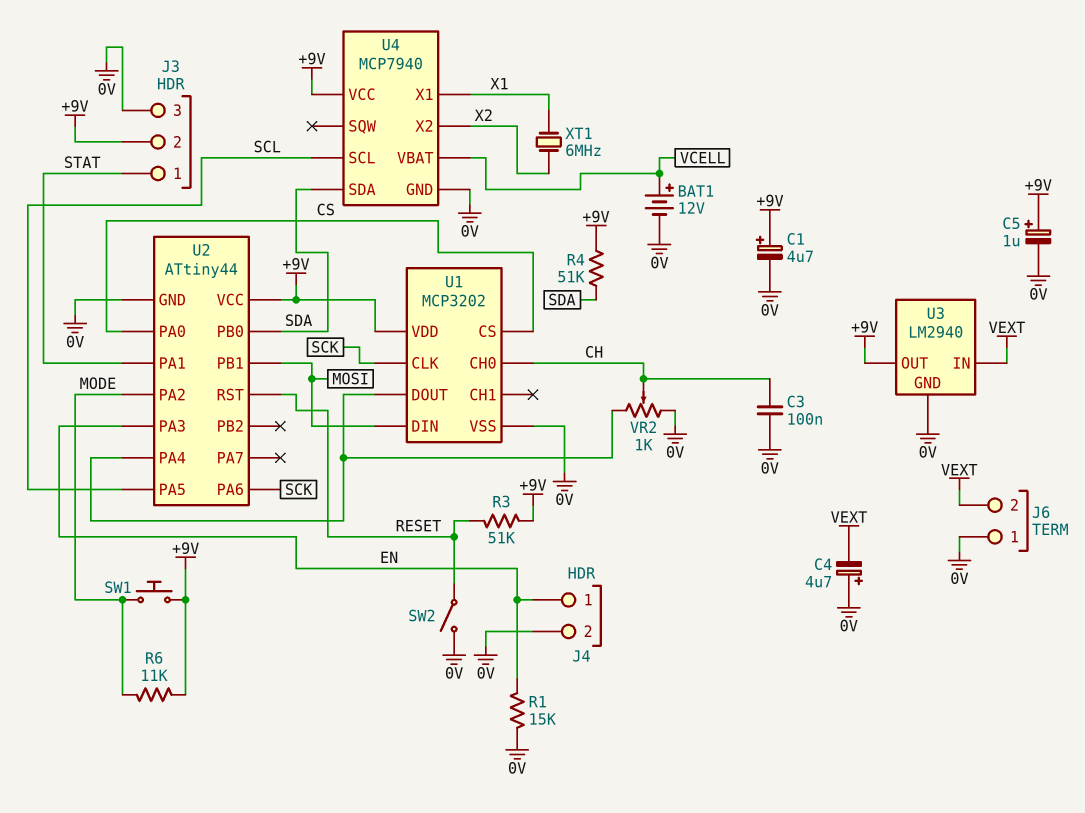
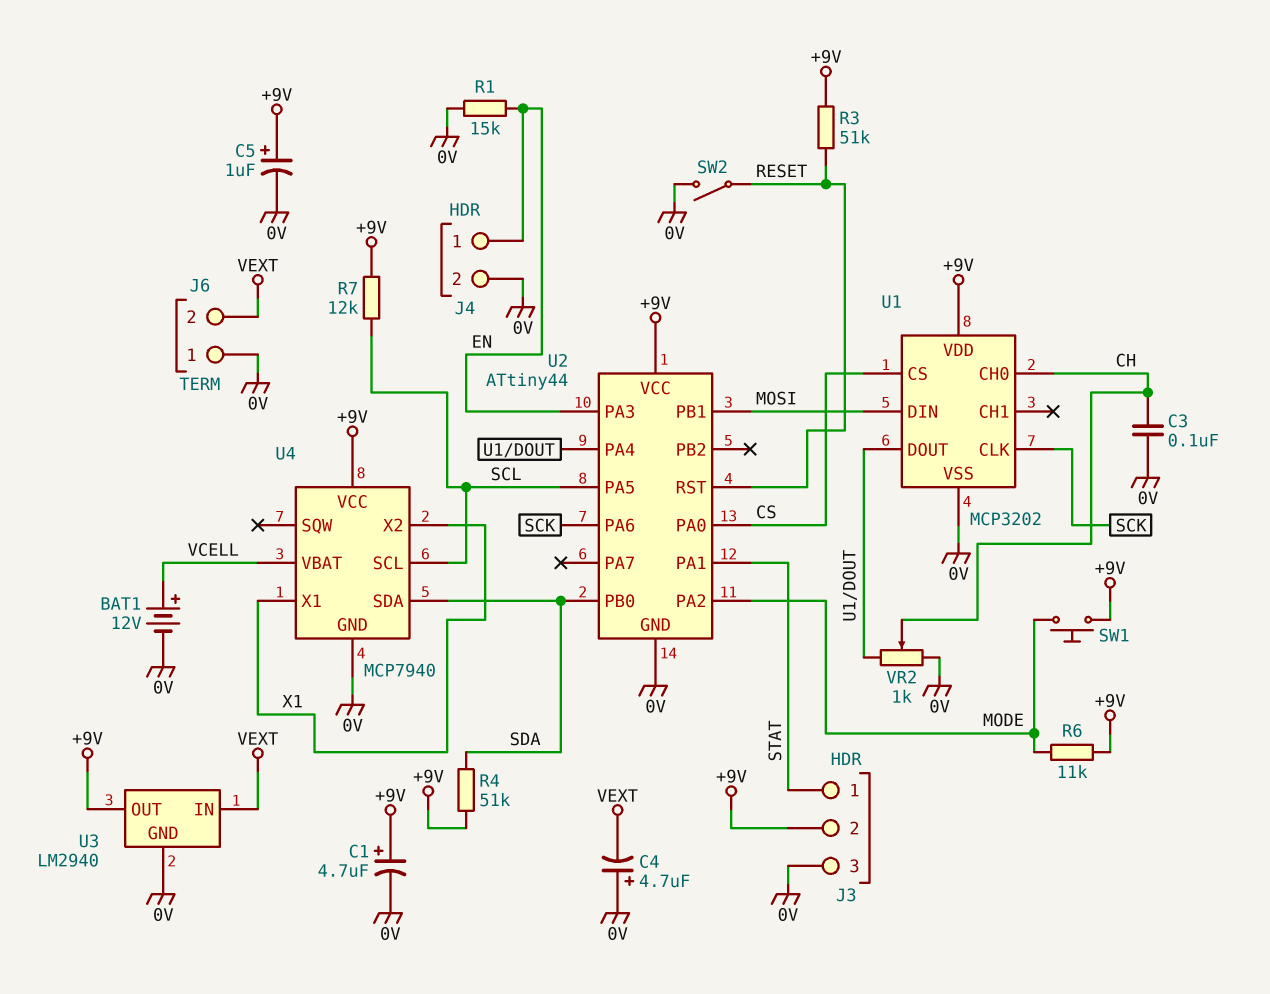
R7: none -> 12k (+9V, SCL)
U4 pin X2: X2 -> X1
XT1: 6MHz (X1, X2) -> none

